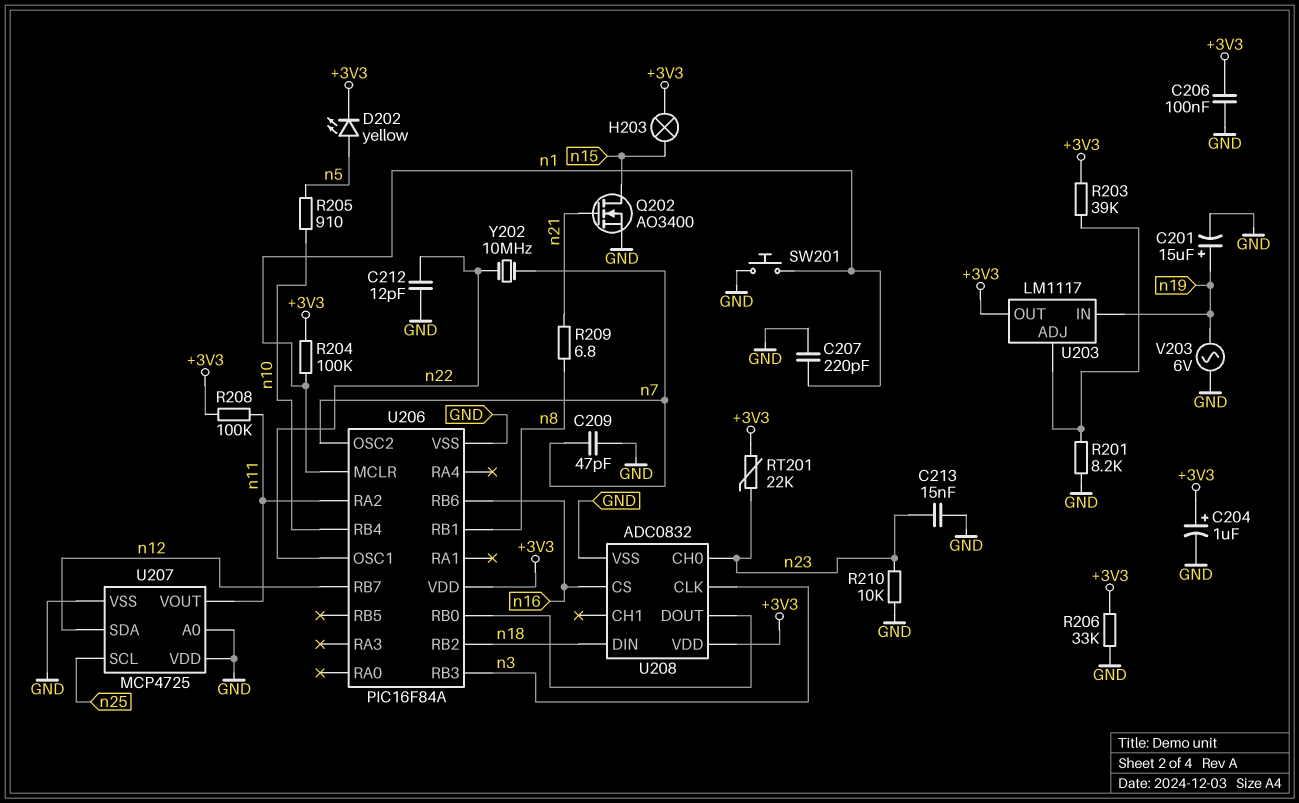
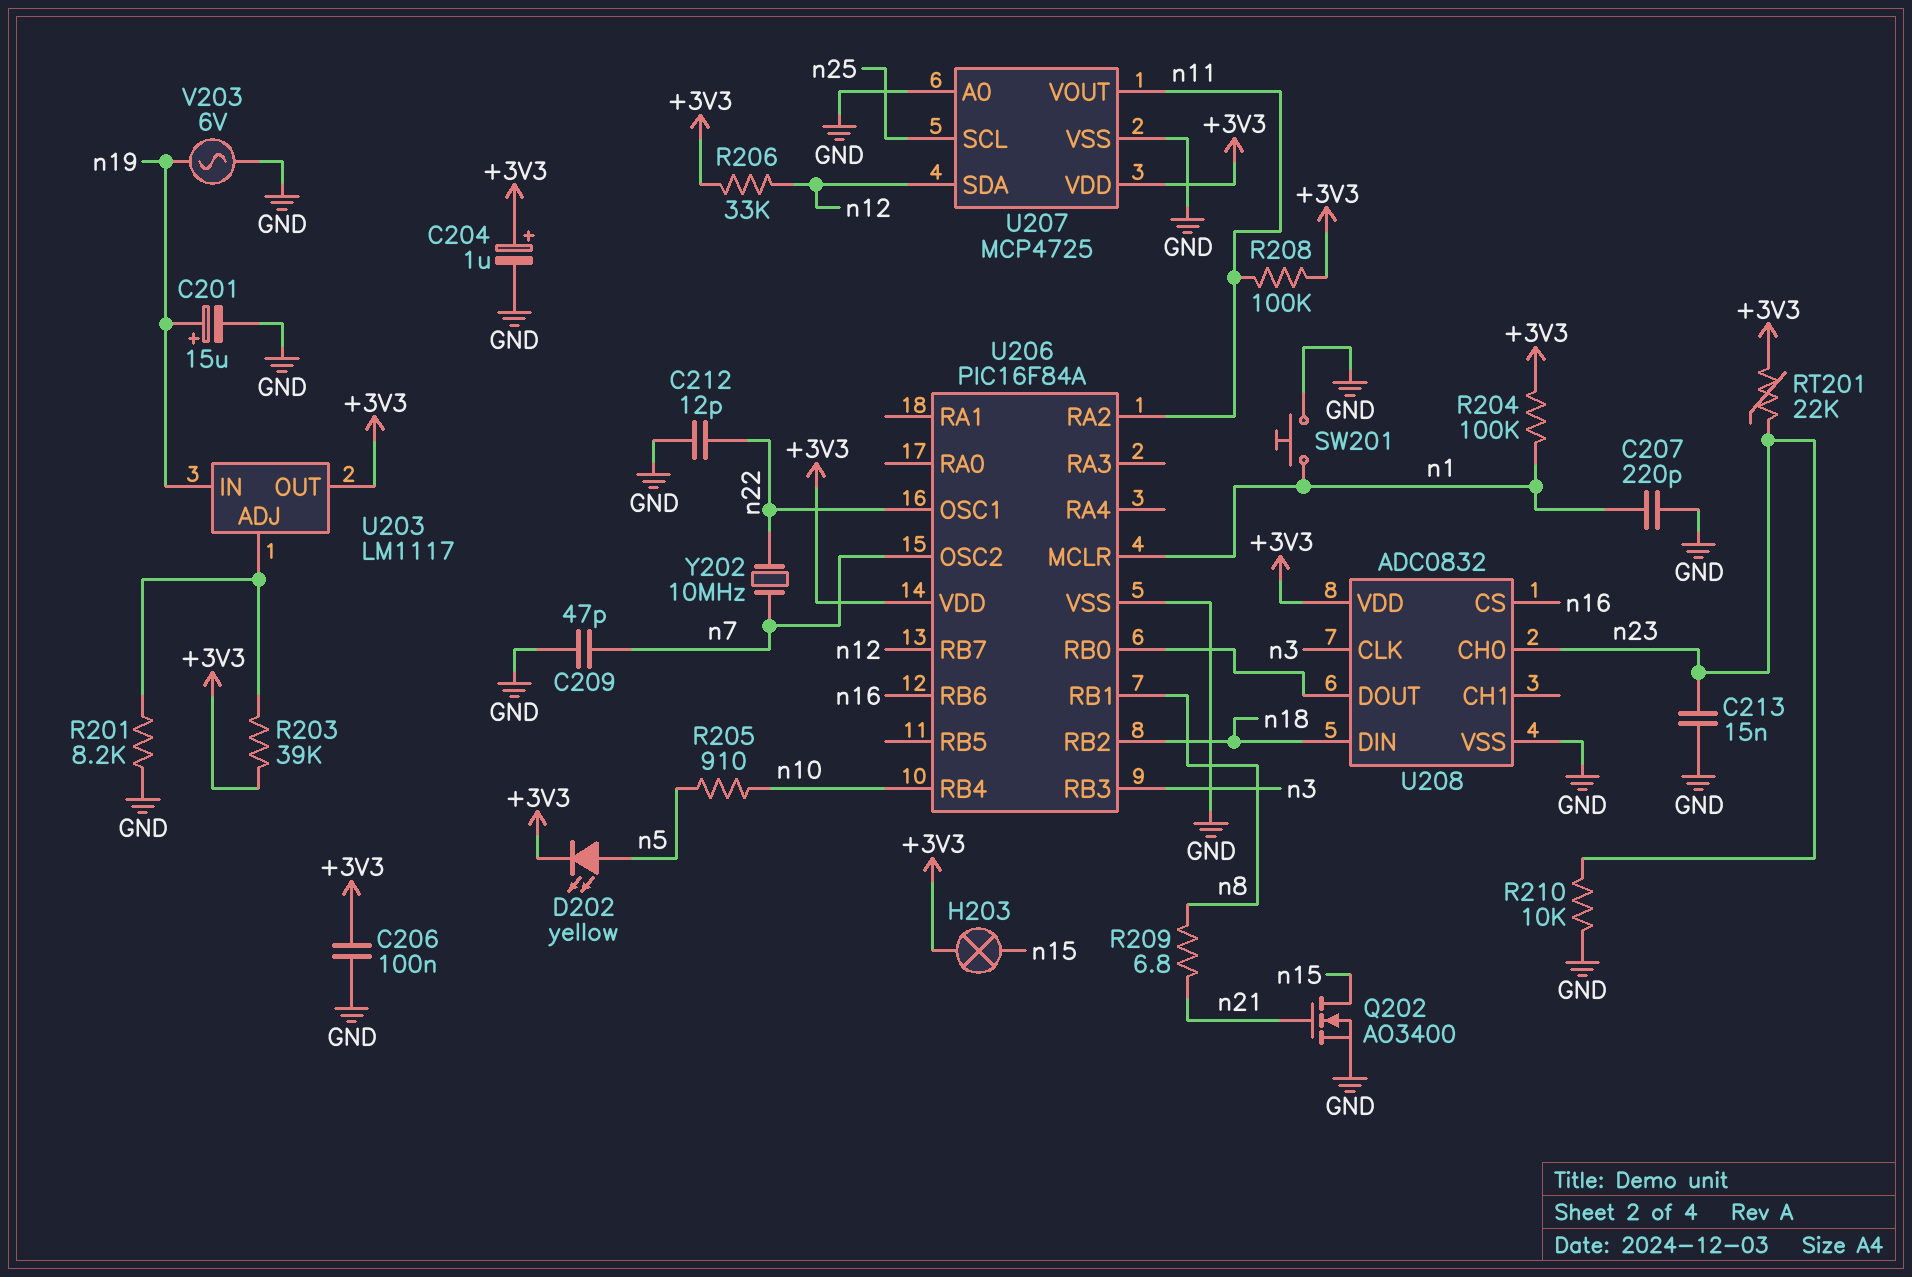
R206: 33k (+3V3, GND) -> 33k (+3V3, n12)
U207 pin VDD: GND -> +3V3

